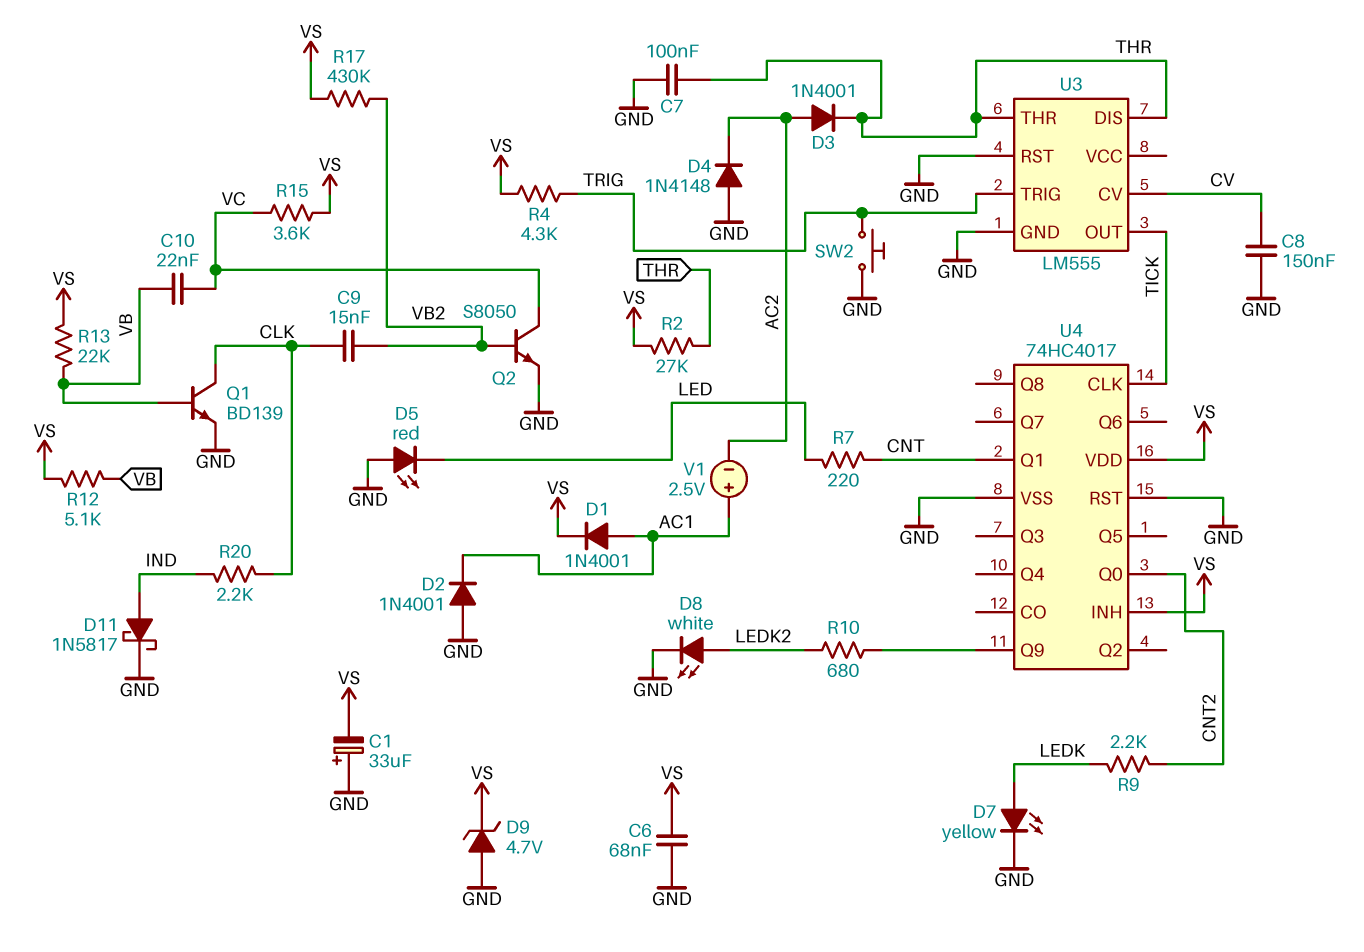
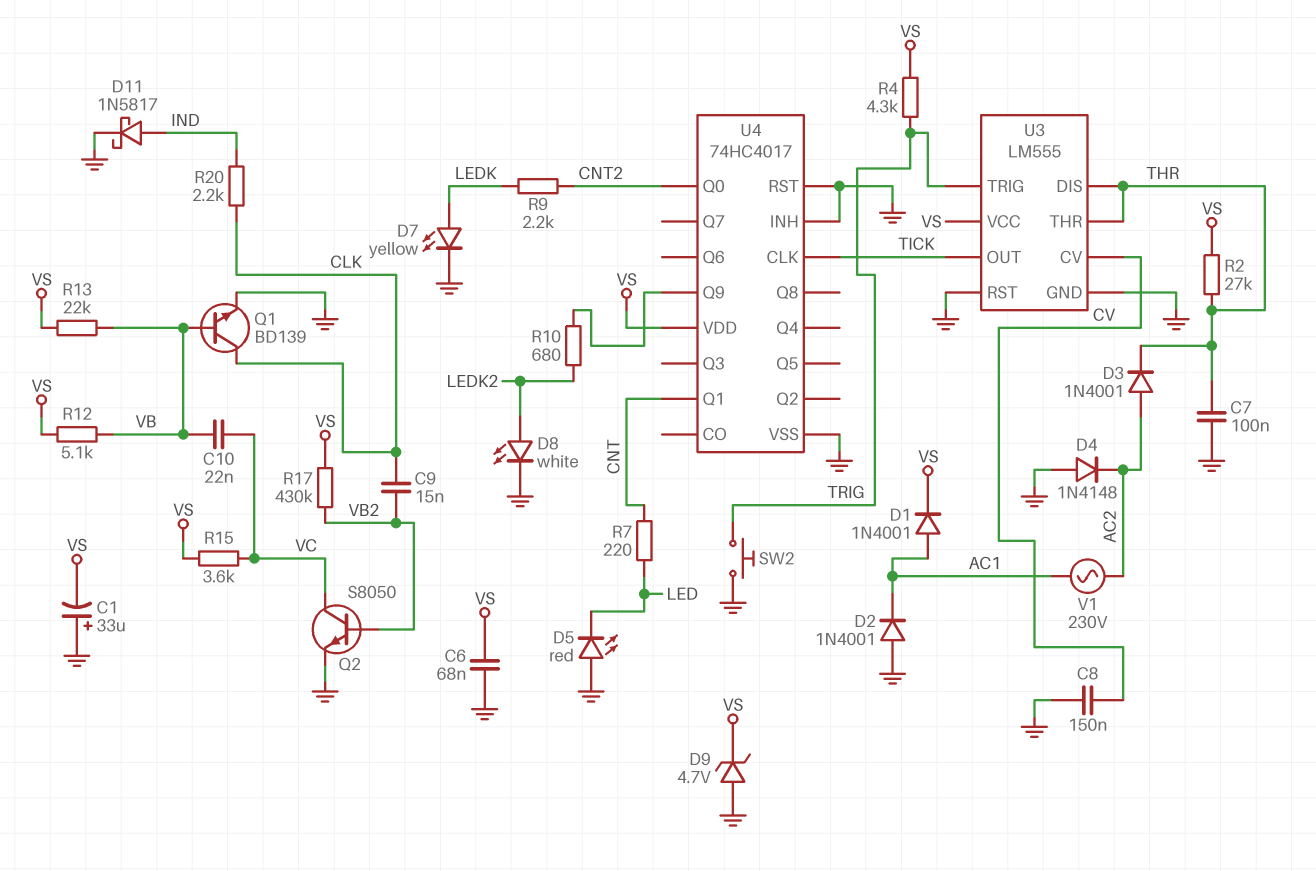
U3 pin VCC: none -> VS
U4 pin INH: VS -> GND
V1: 2.5V (plus AC1, minus AC2) -> AC 230V (AC1, AC2)

